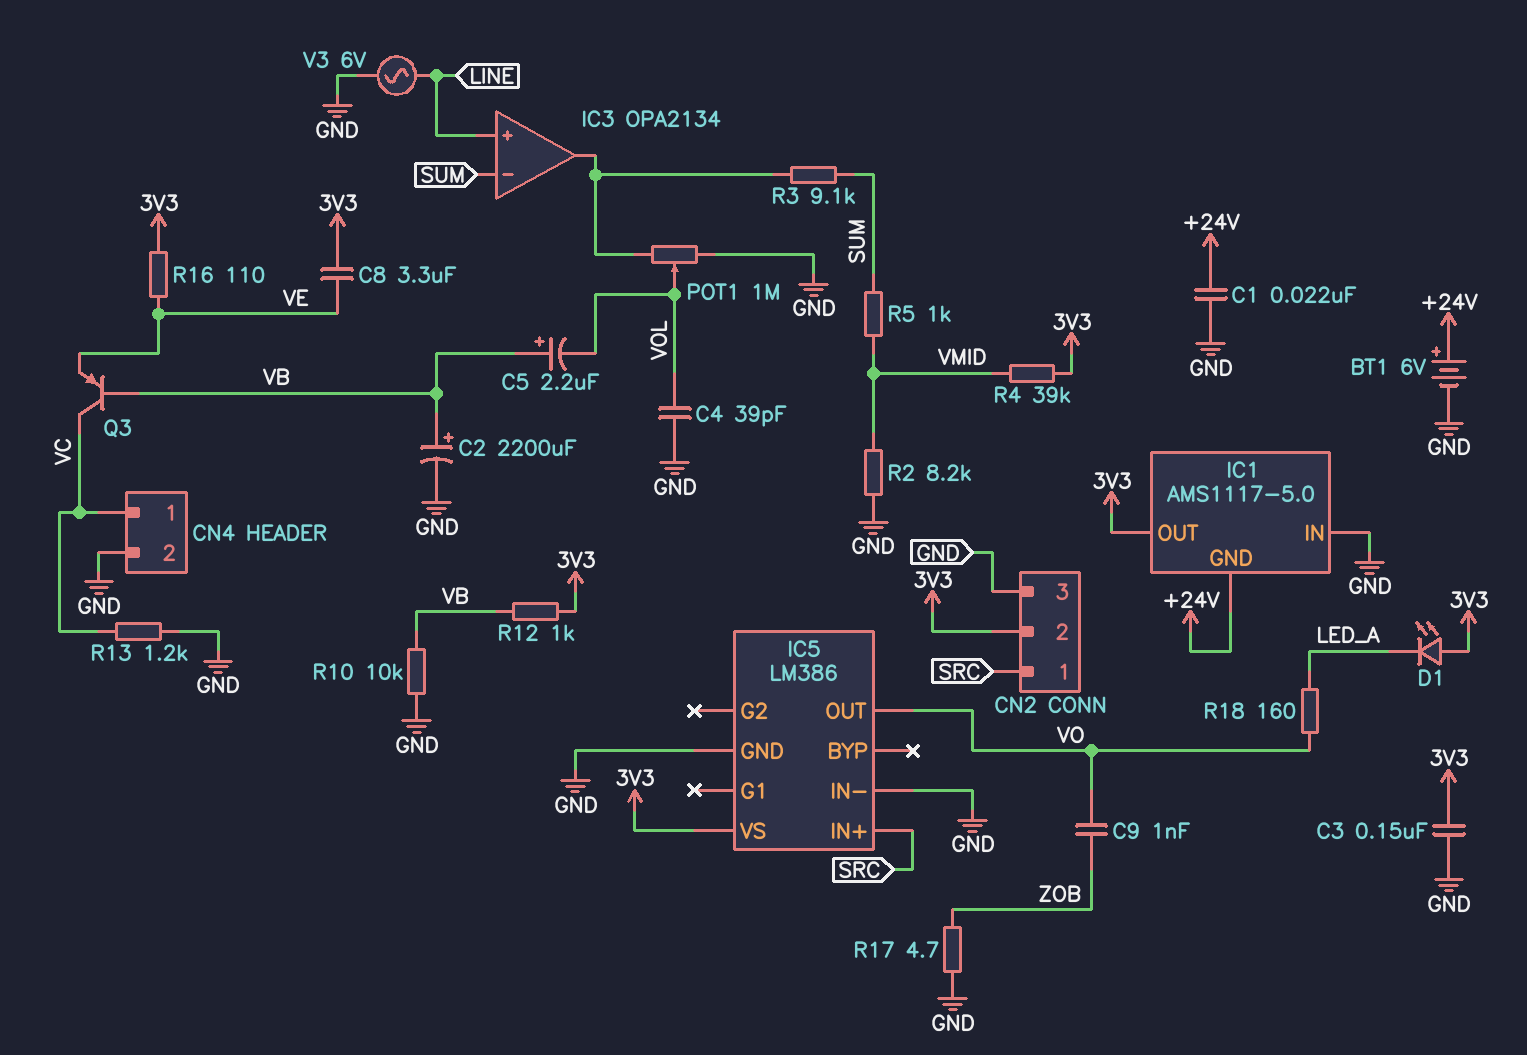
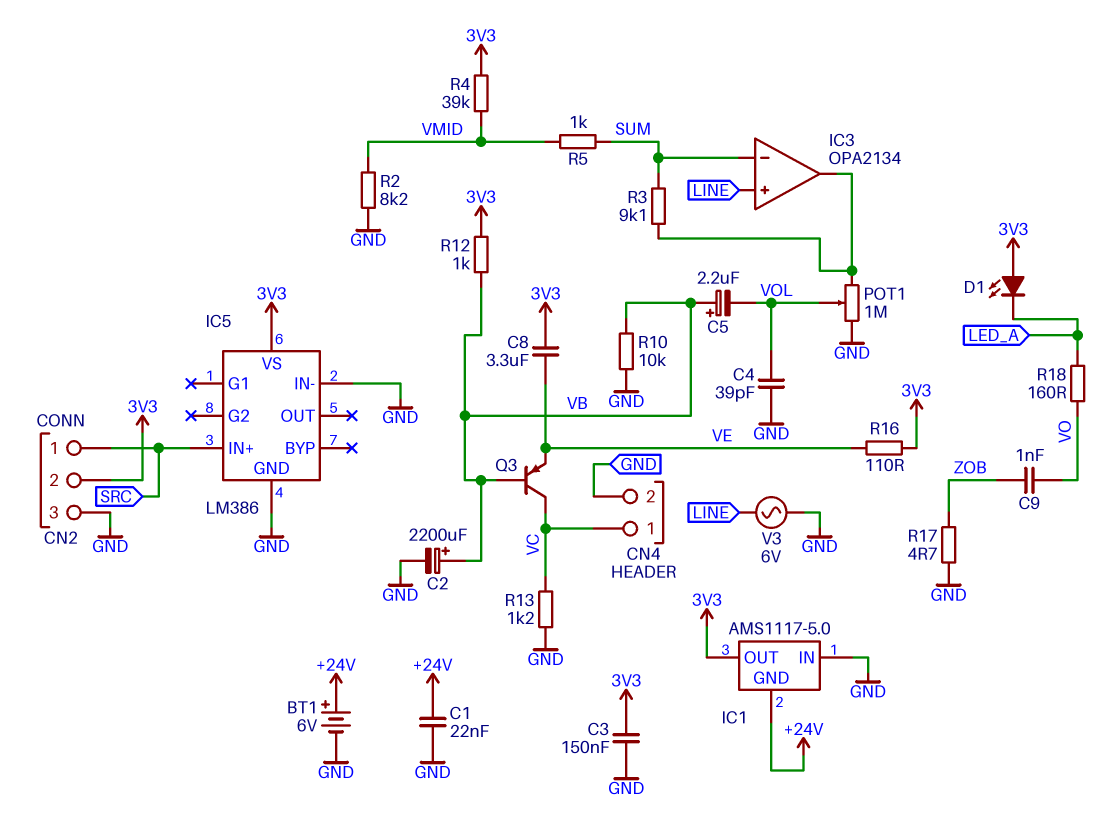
IC5 pin OUT: VO -> none

